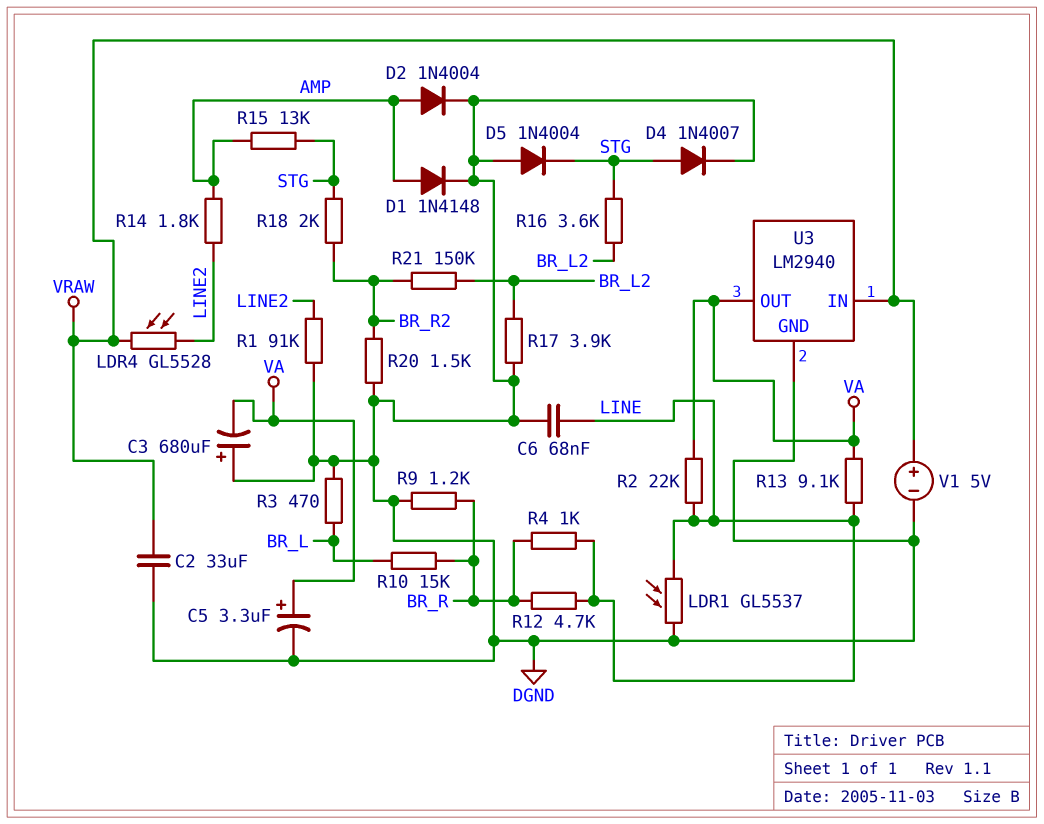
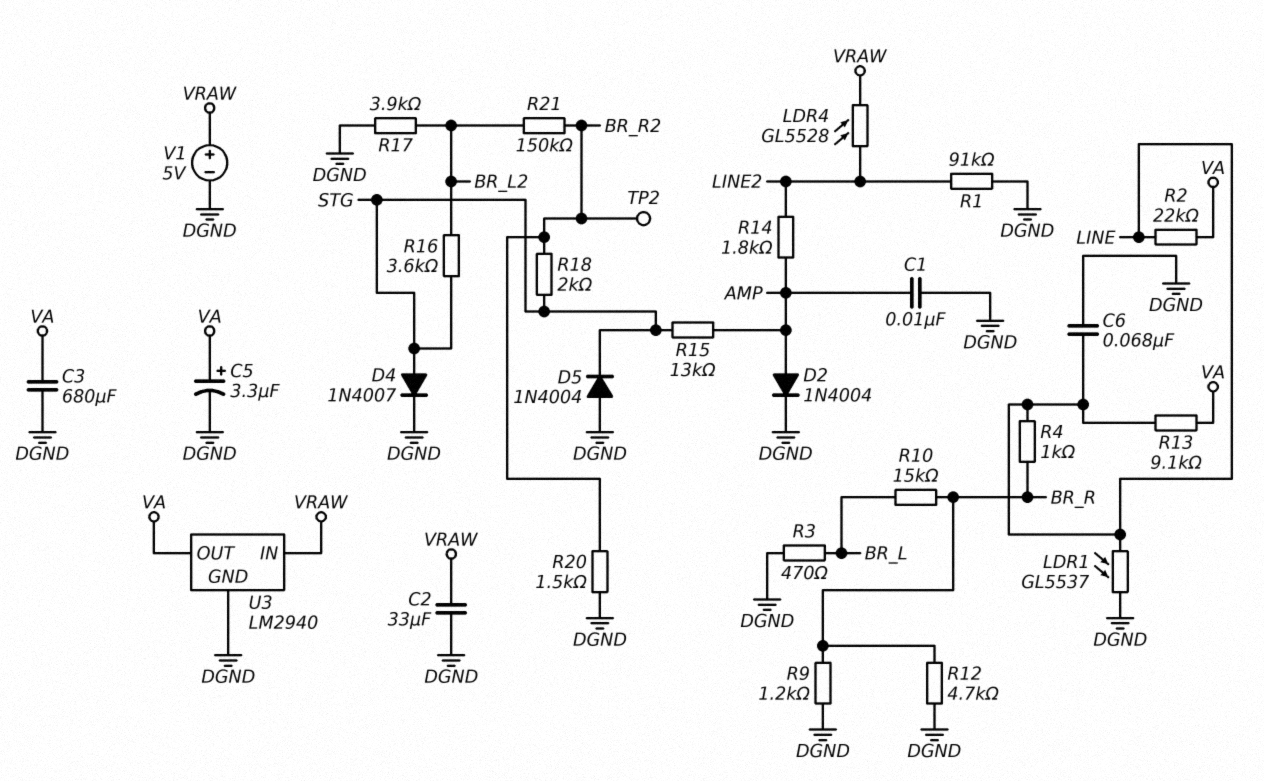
C1: none -> 10nF (AMP, DGND)
C3: 680uF (plus DGND, minus VA) -> 680uF (DGND, VA)
D1: diode 1N4148 (A AMP, K DGND) -> none
R12: 4.7k (BR_R, LINE) -> 4.7k (BR_R, DGND)
TP2: none -> test point (BR_R2)

